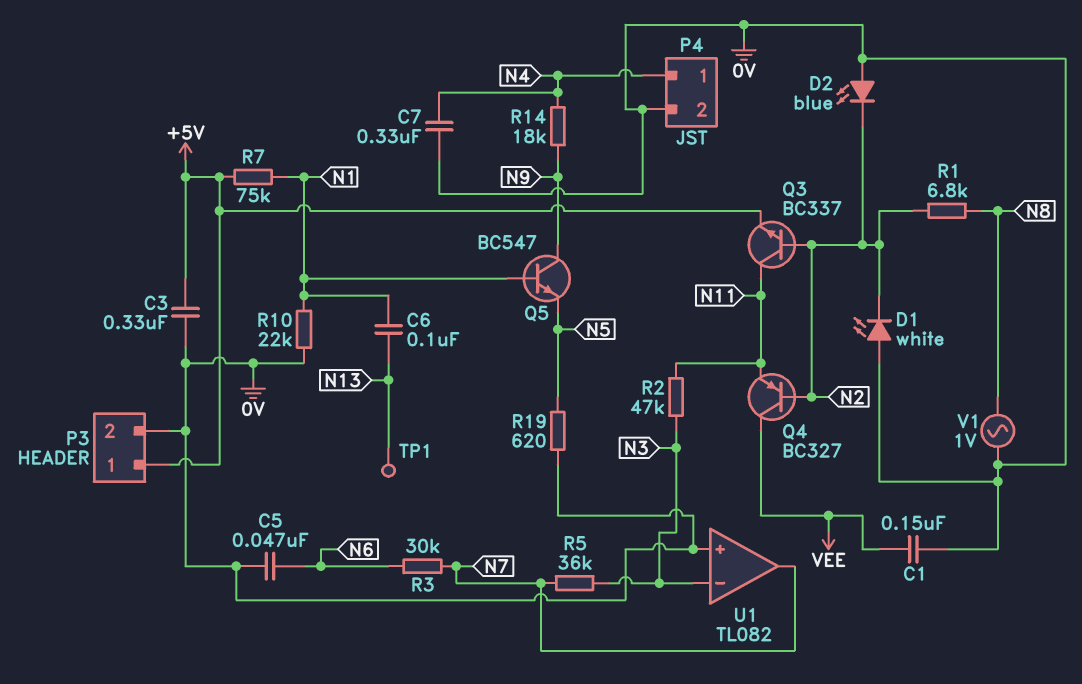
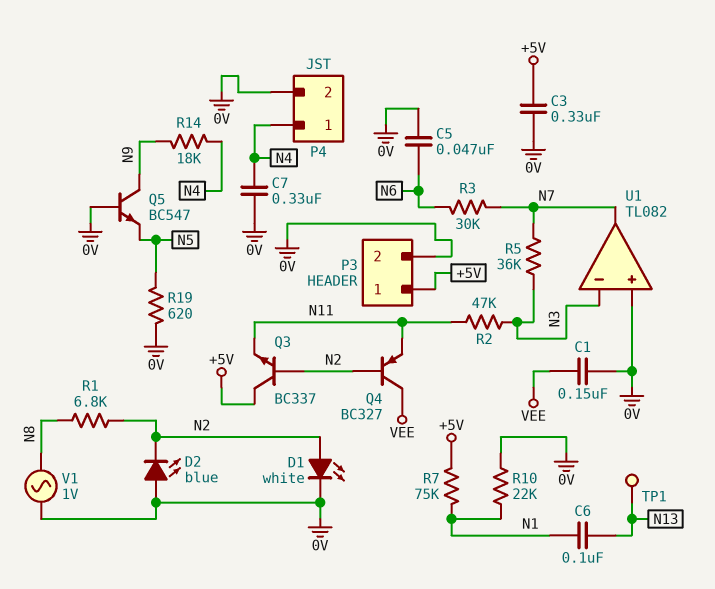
D1: LED white (A 0V, K N2) -> LED white (A N2, K 0V)
Q3: NPN BC337 (B N2, C N11, E +5V) -> NPN BC337 (B N2, C +5V, E N11)
Q5: NPN BC547 (B N1, C N9, E N5) -> NPN BC547 (B 0V, C N9, E N5)

